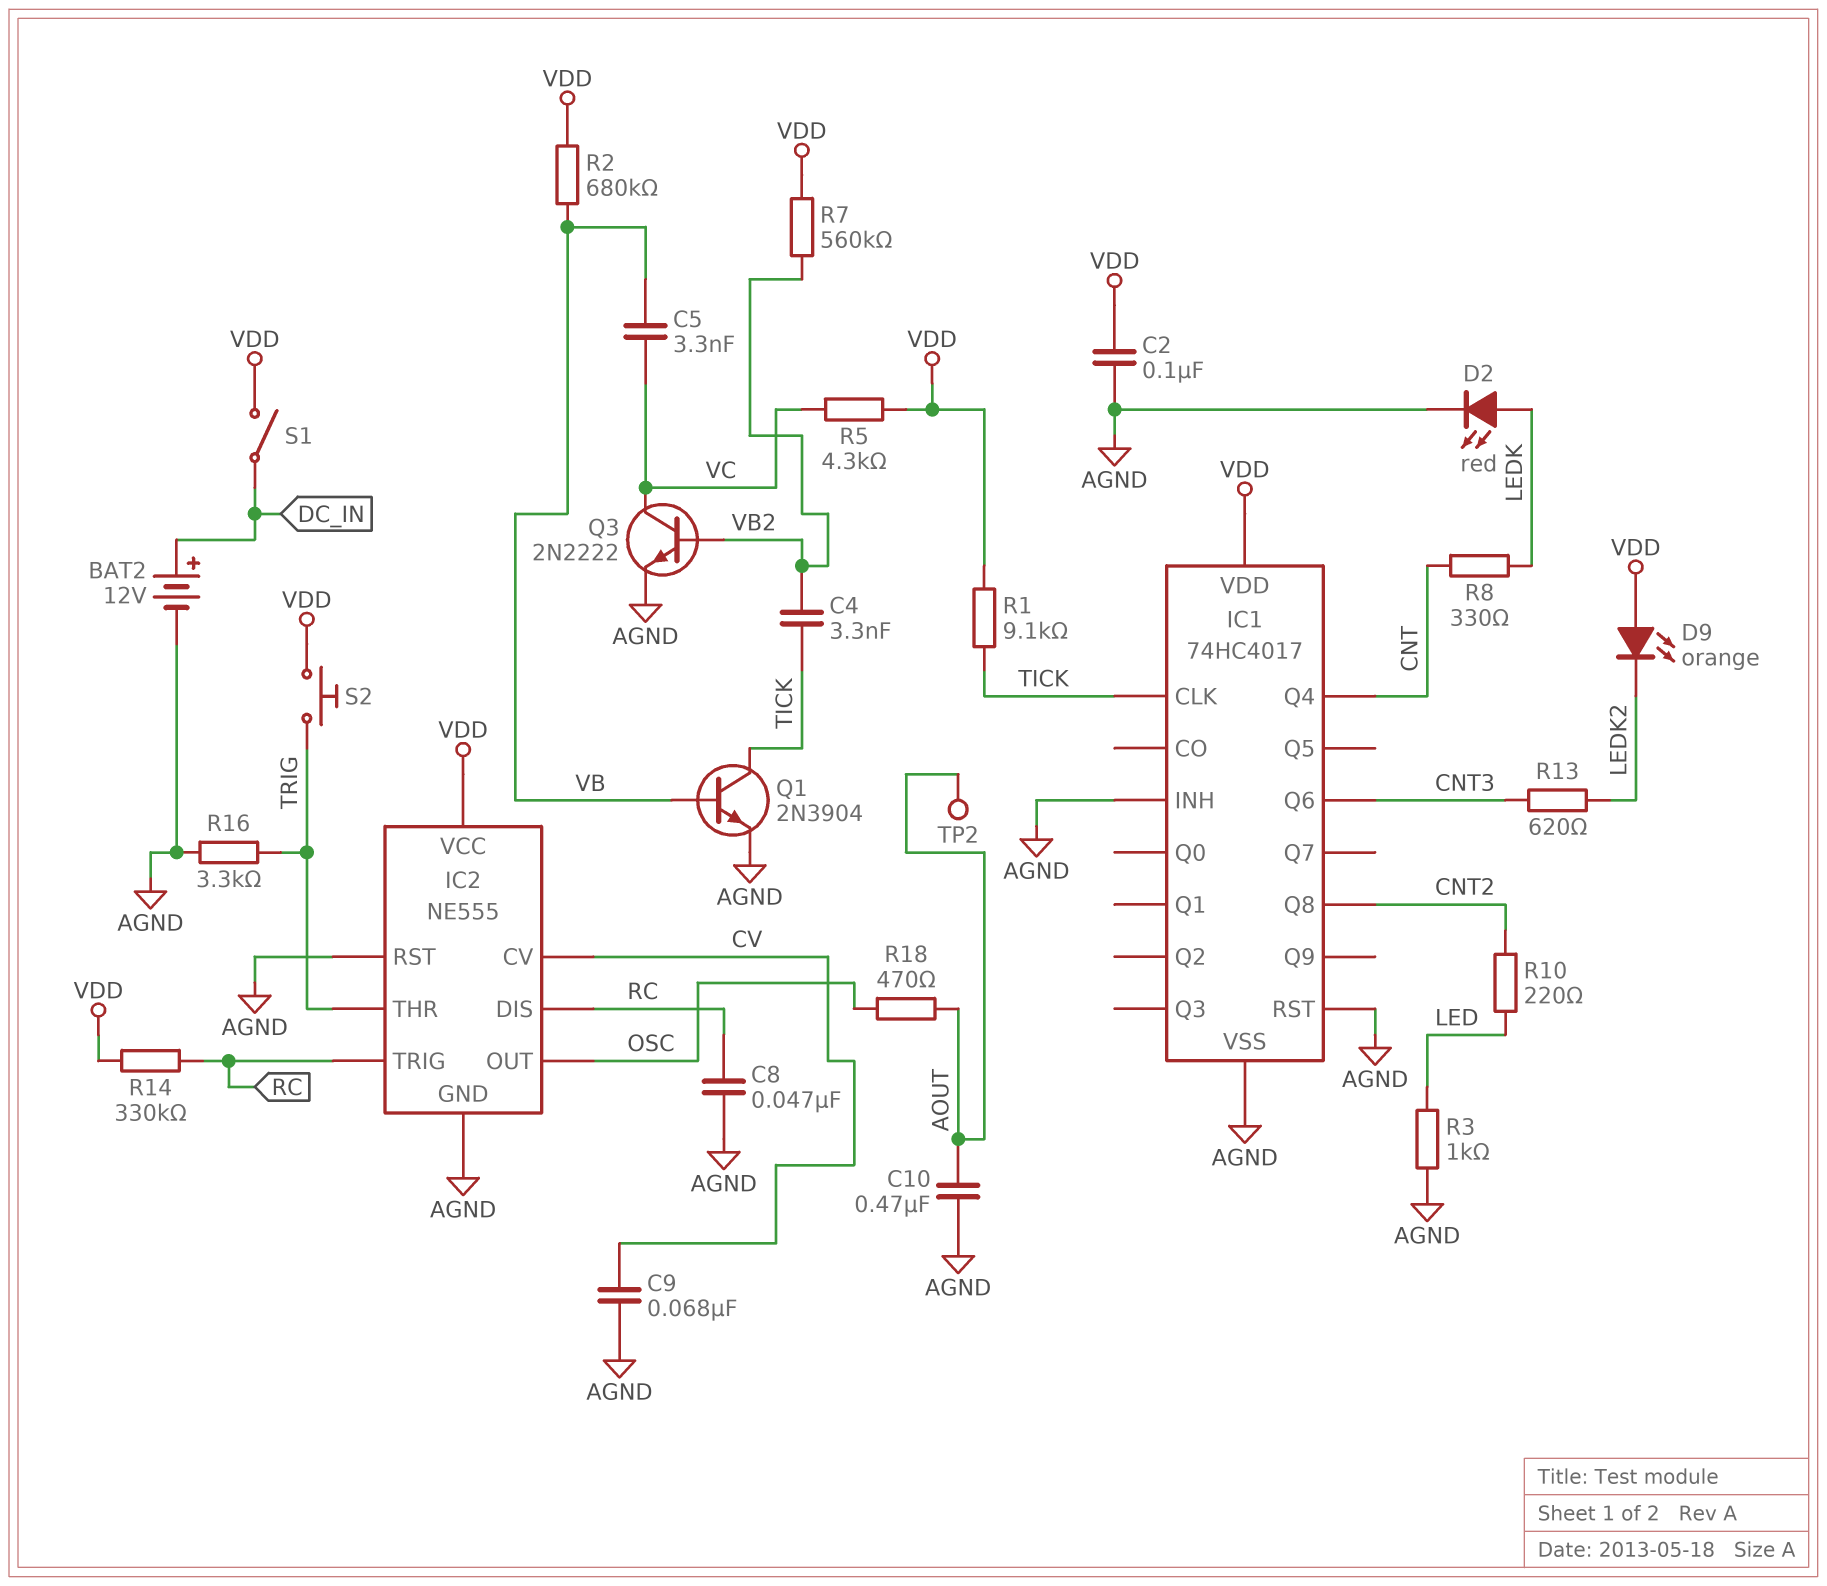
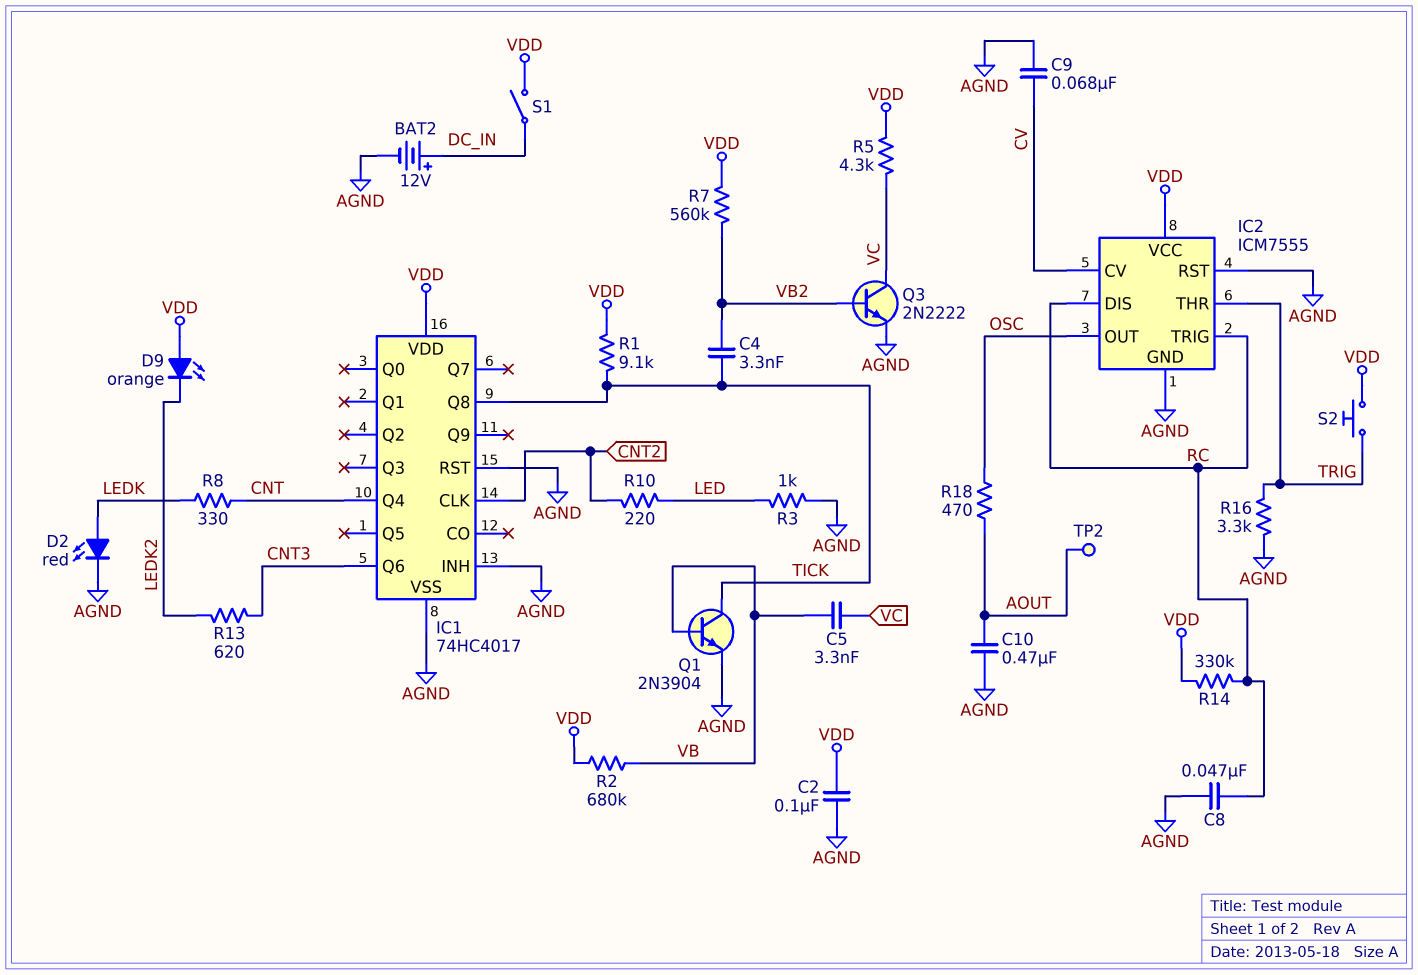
IC1 pin CLK: TICK -> CNT2
IC1 pin Q8: CNT2 -> TICK
IC2: NE555 -> ICM7555

